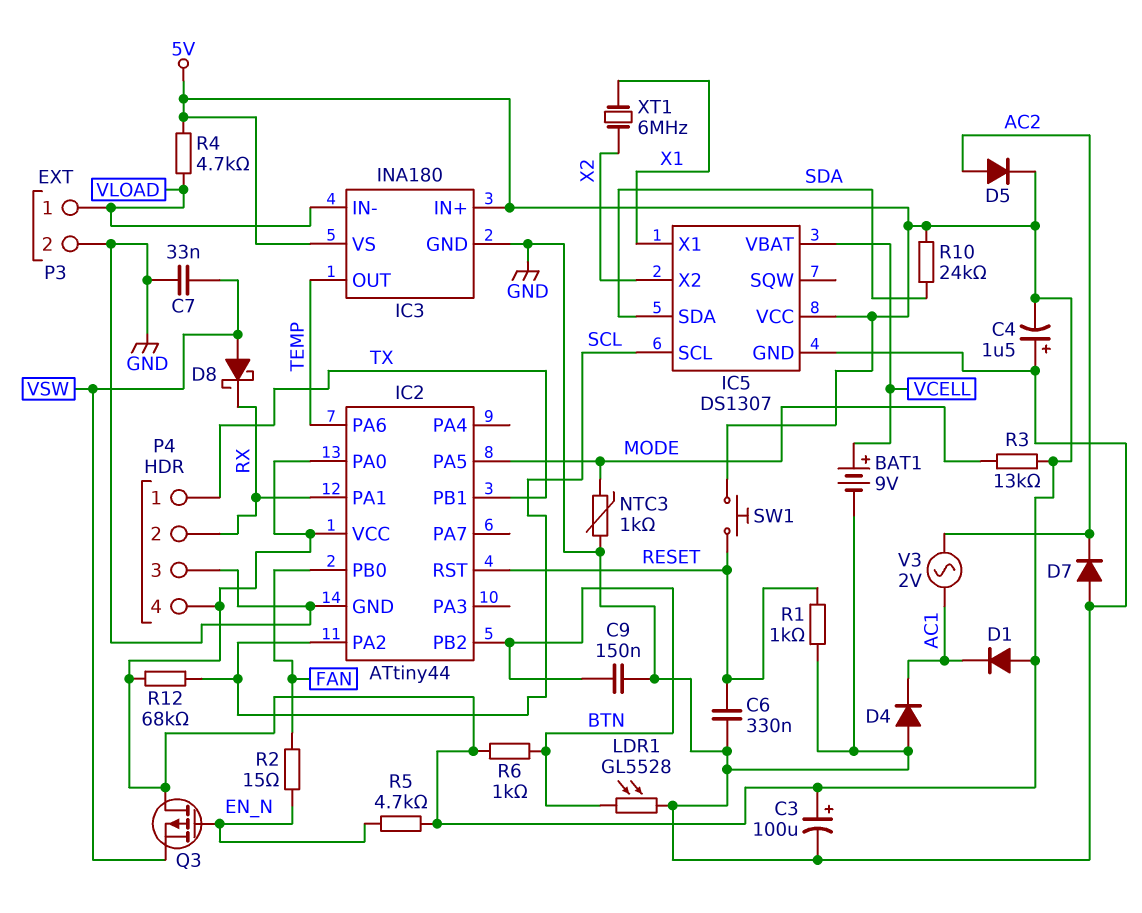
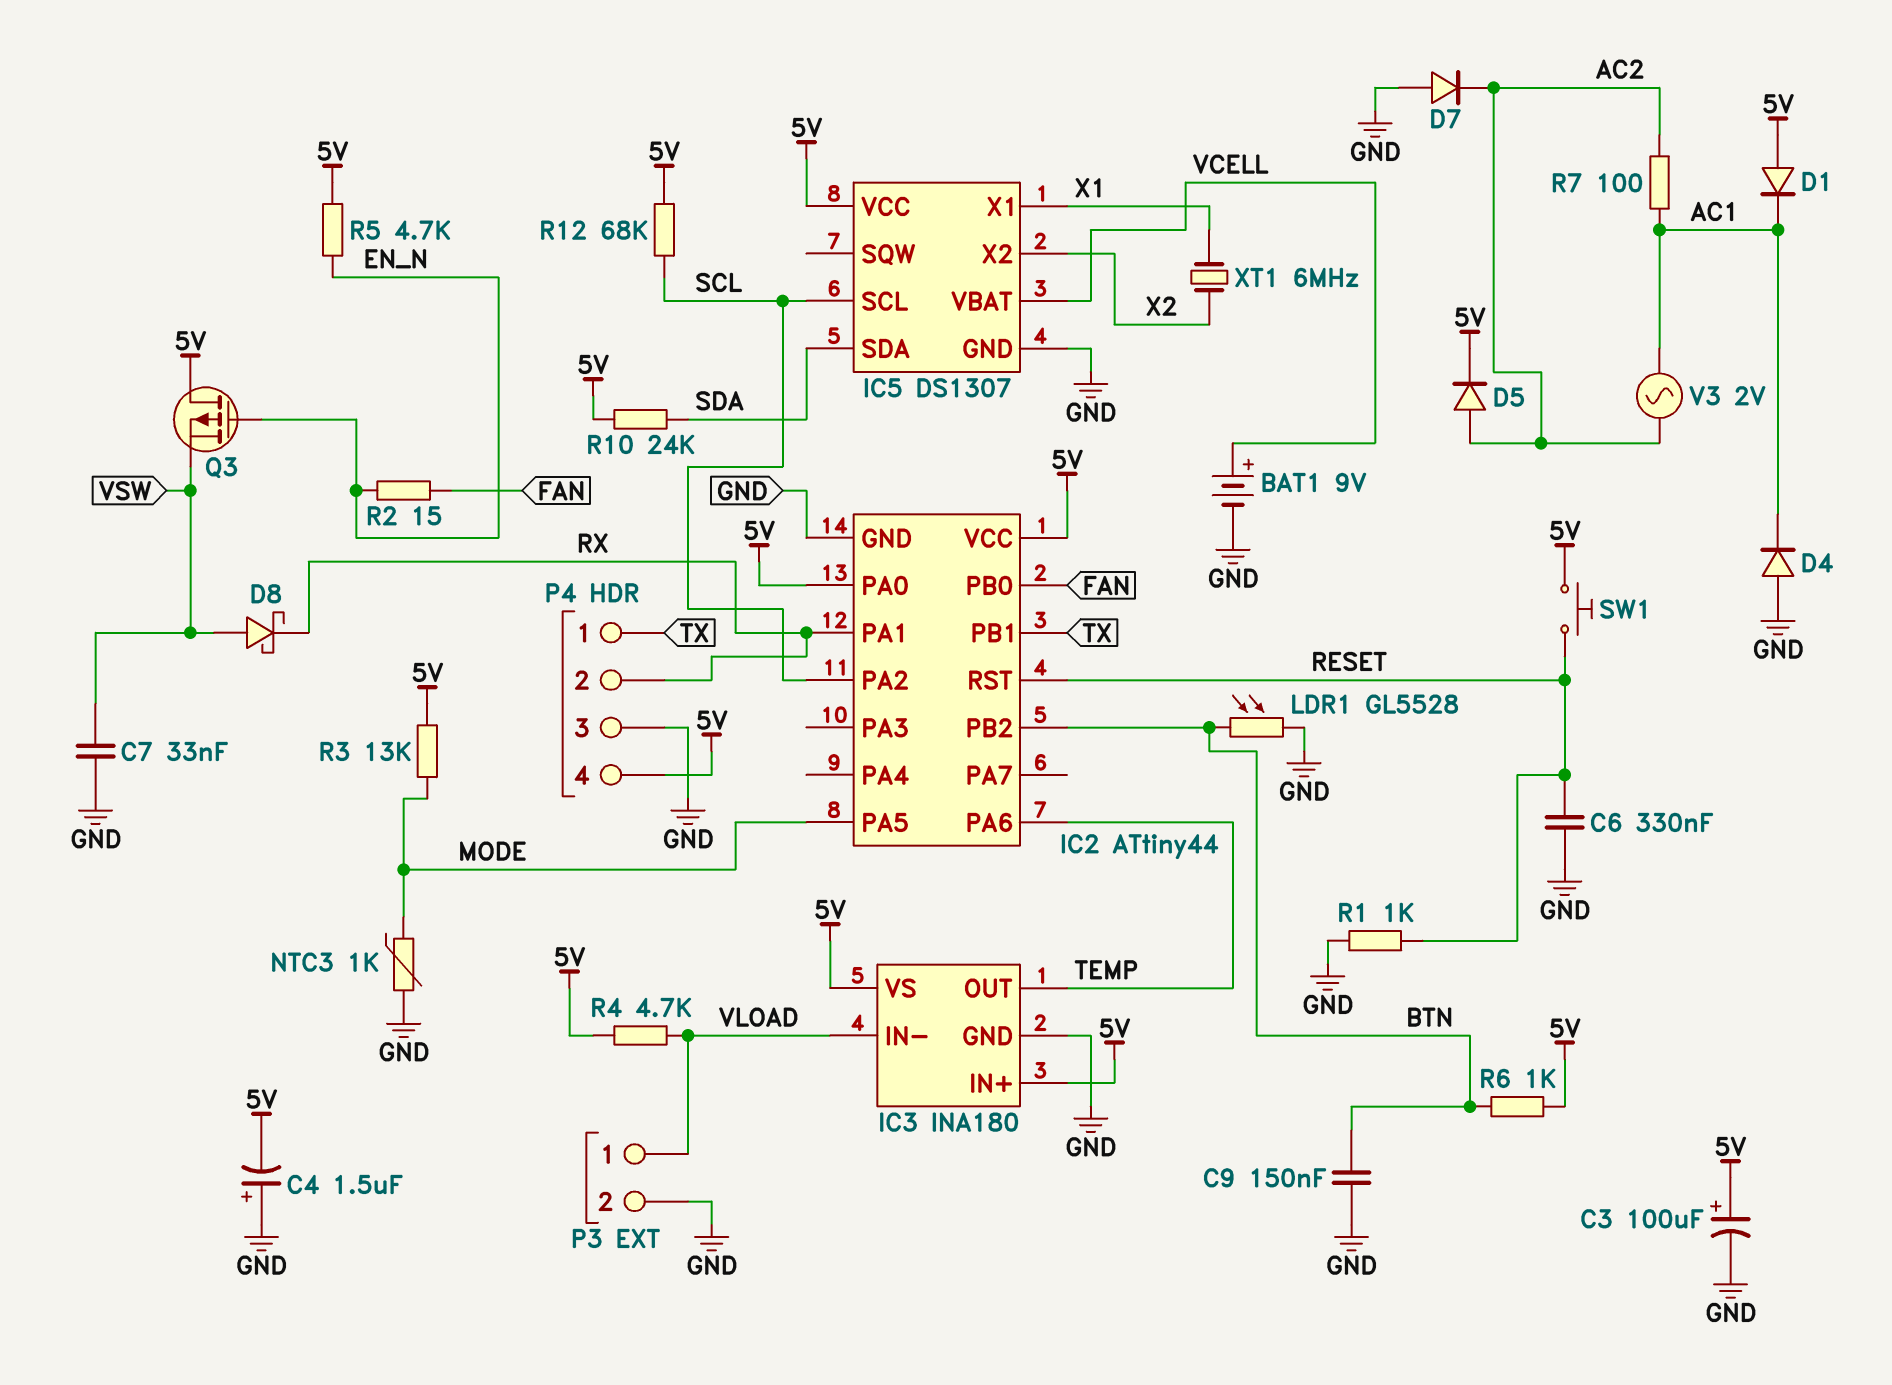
R7: none -> 100 (AC1, AC2)

